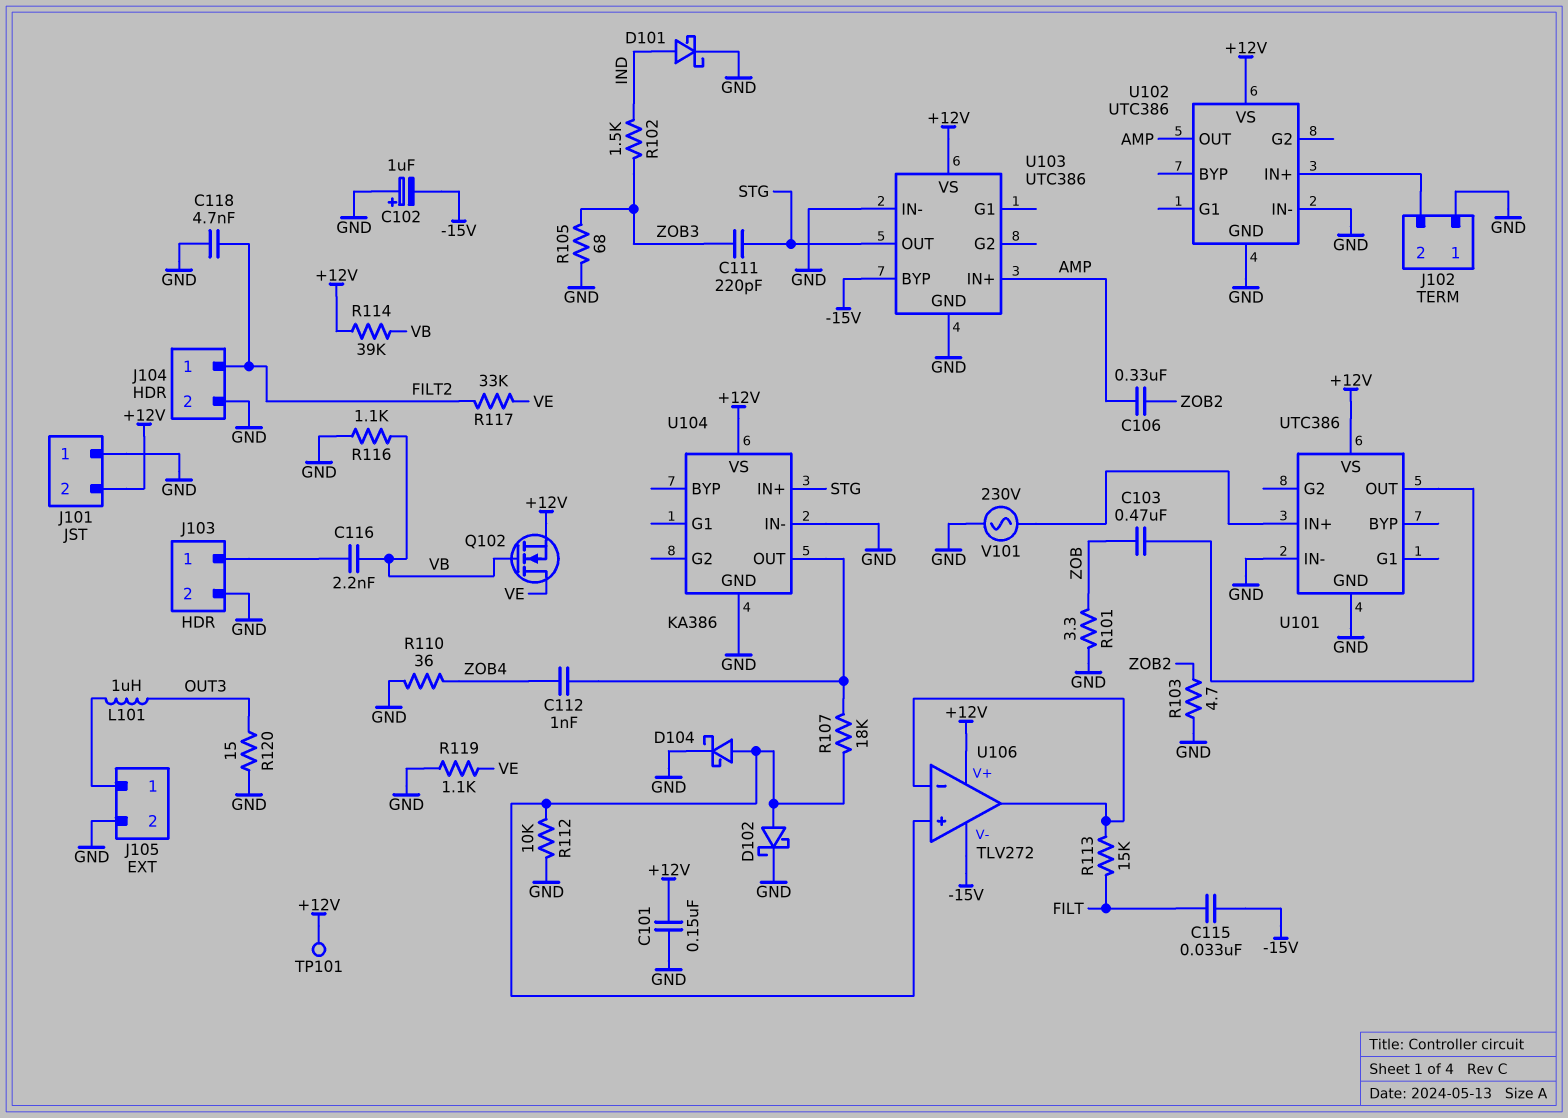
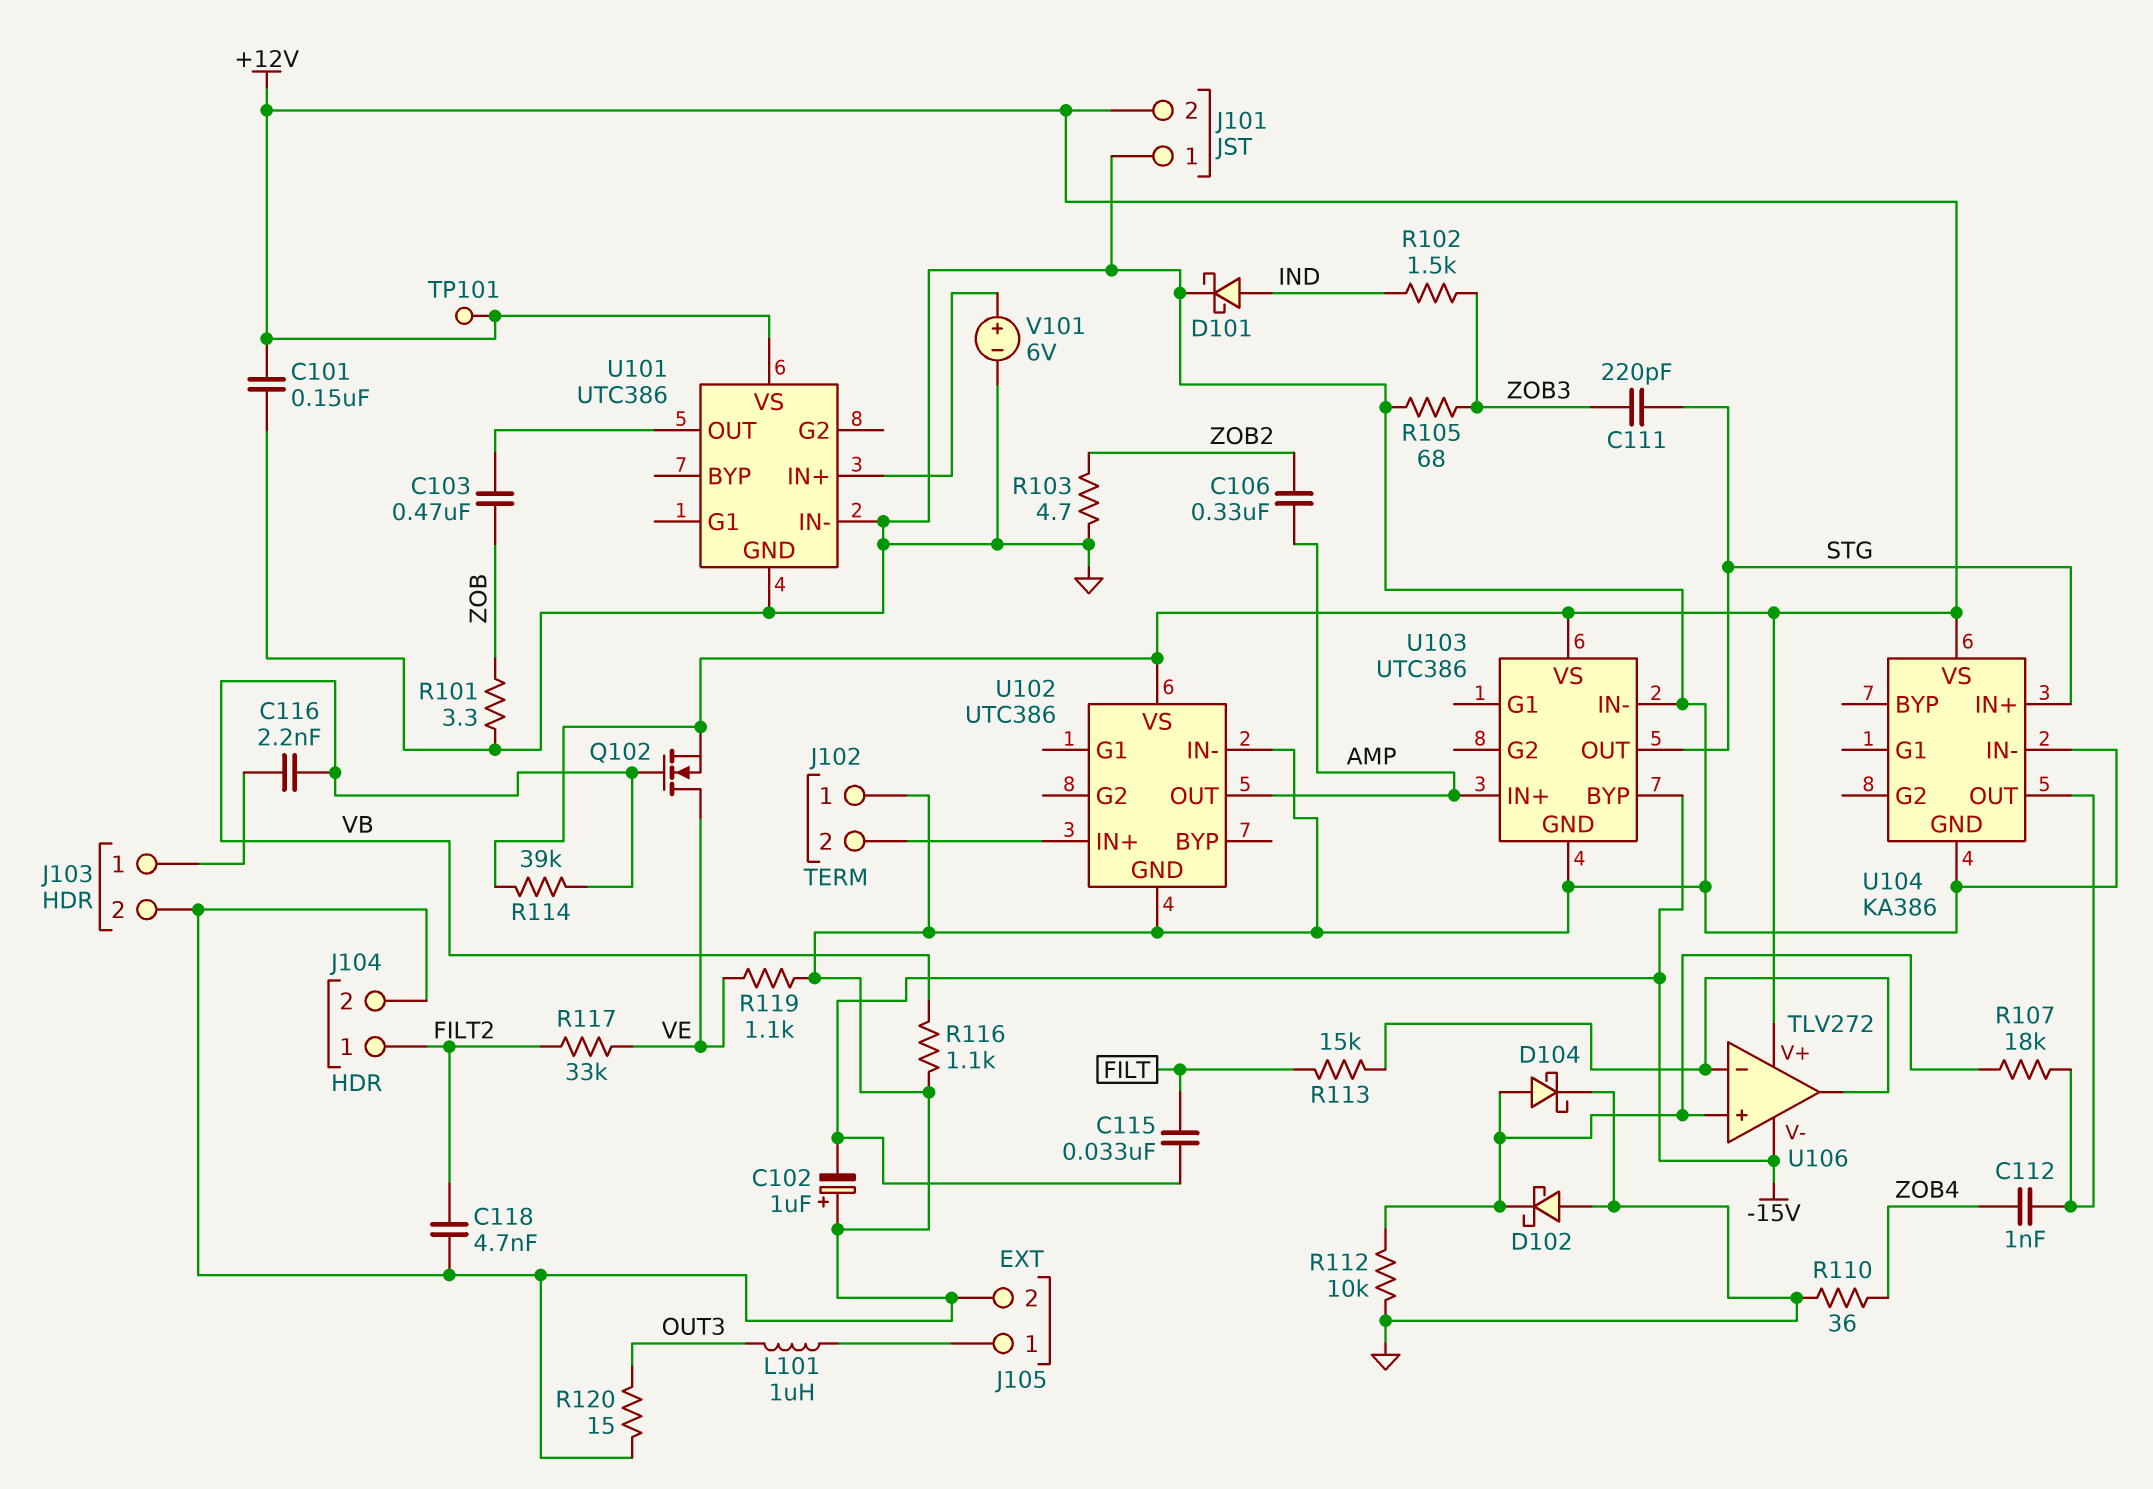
D102: schottky (A U106/in+, K GND) -> schottky (A GND, K U106/in+)
V101: AC 230V (GND, U101/IN+) -> 6V (plus U101/IN+, minus GND)

